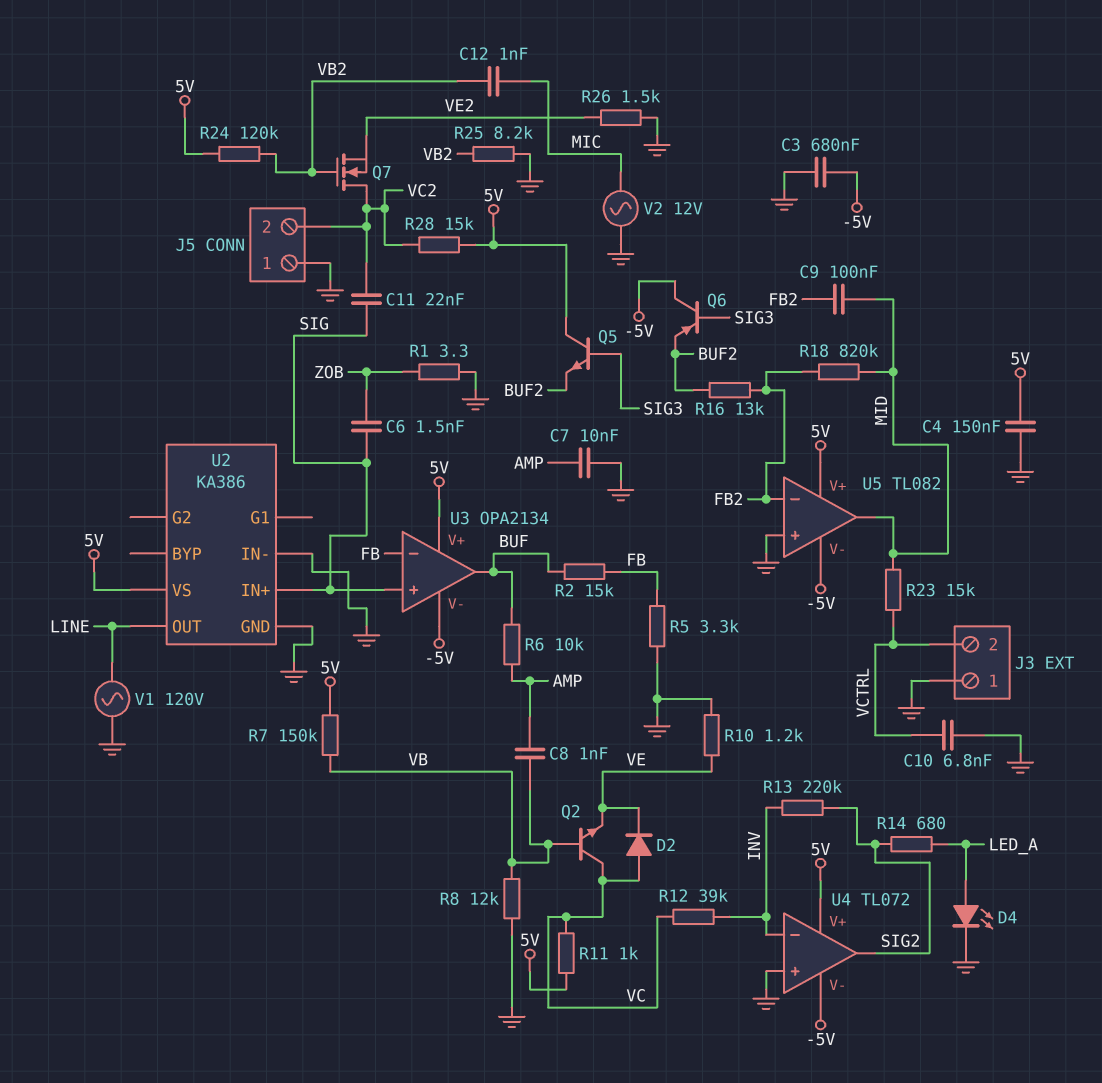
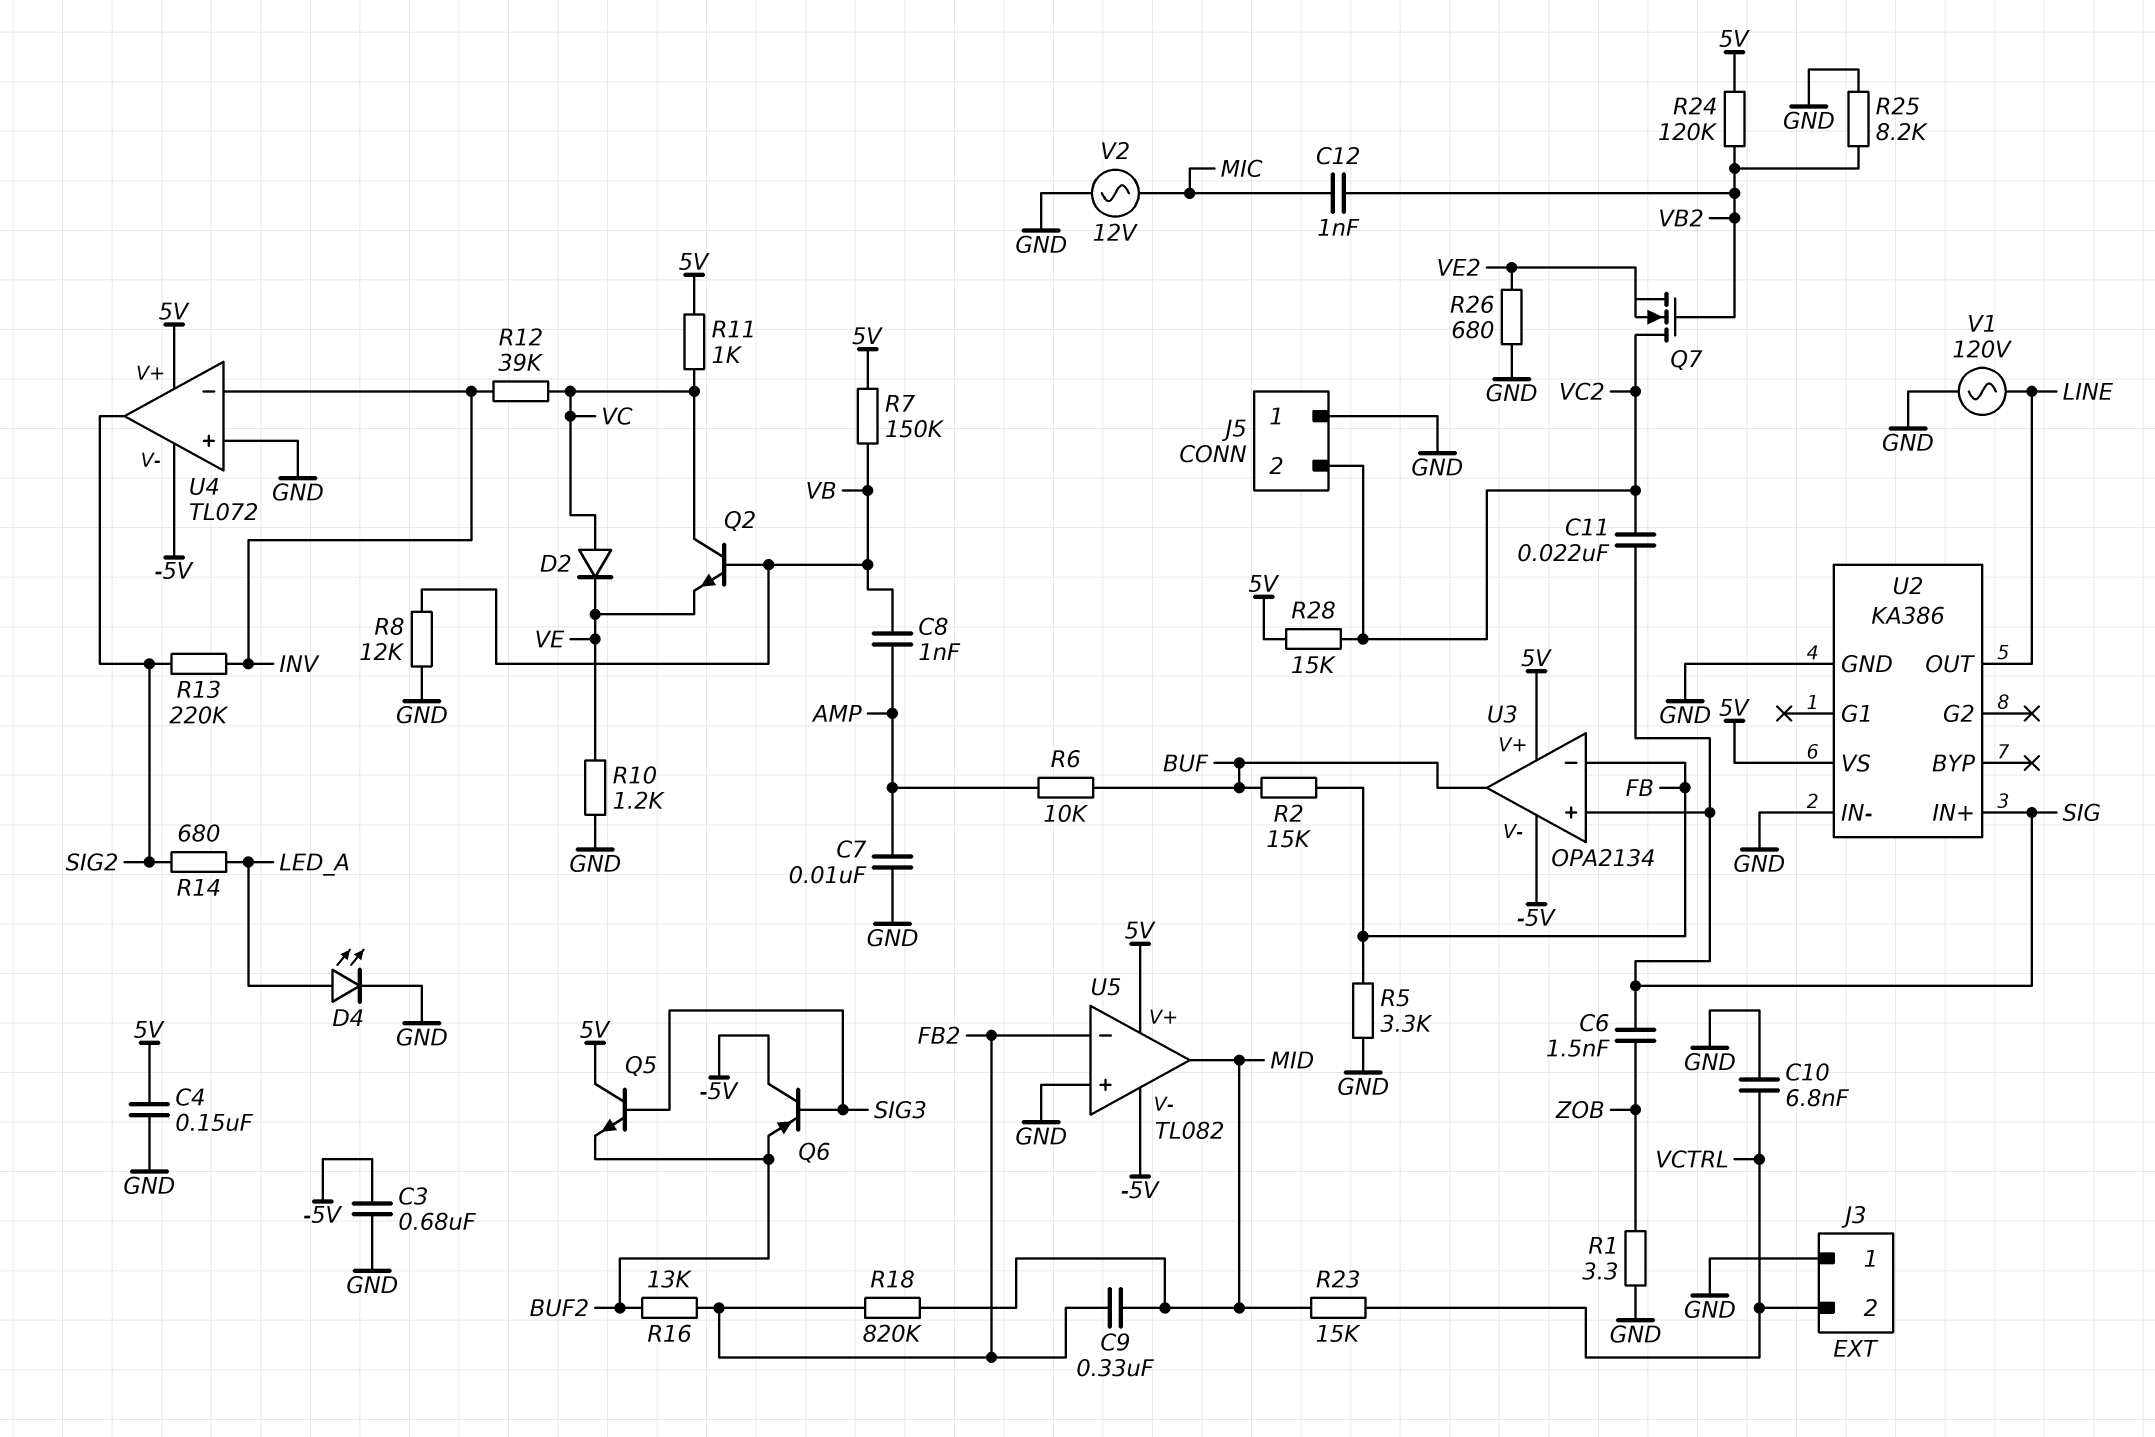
C9: 100nF (FB2, MID) -> 330nF (FB2, MID)
R26: 1.5k (GND, VE2) -> 680 (GND, VE2)

